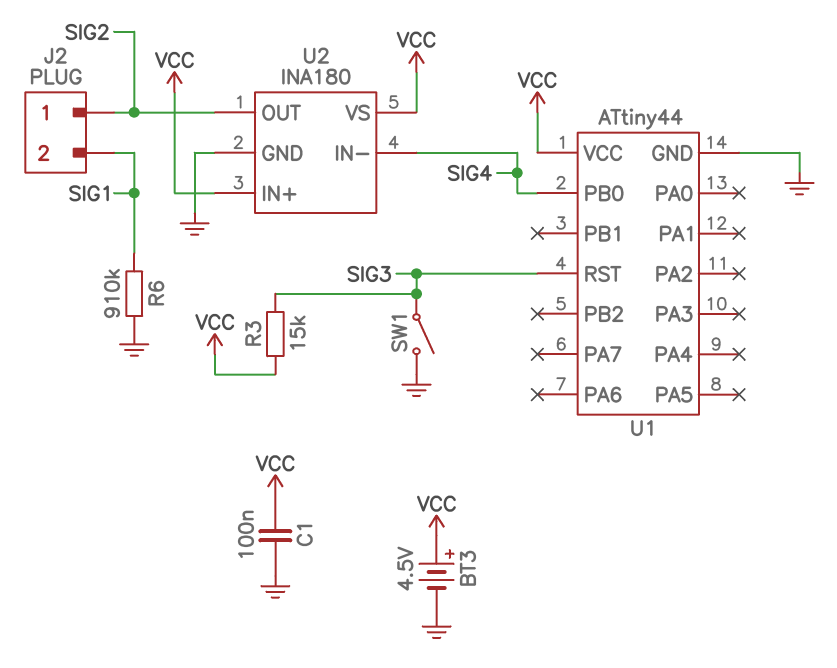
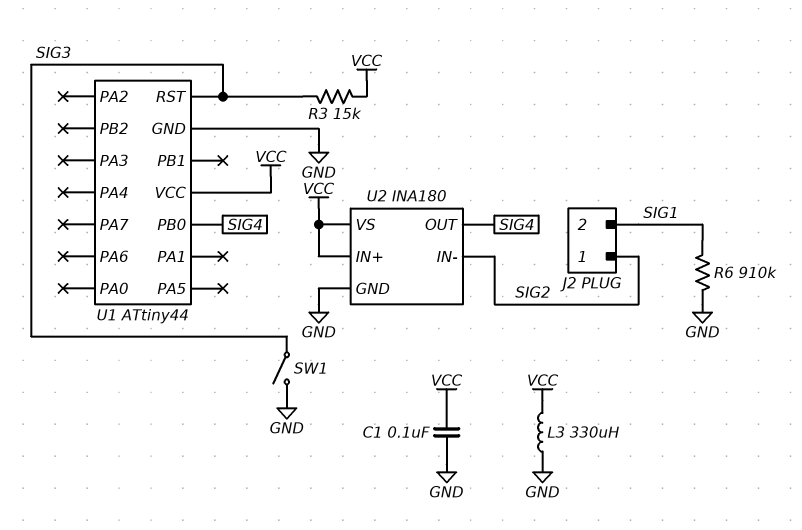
BT3: 4.5V (plus VCC, minus GND) -> none
L3: none -> 330uH (GND, VCC)
U2 pin IN-: SIG4 -> SIG2
U2 pin OUT: SIG2 -> SIG4

